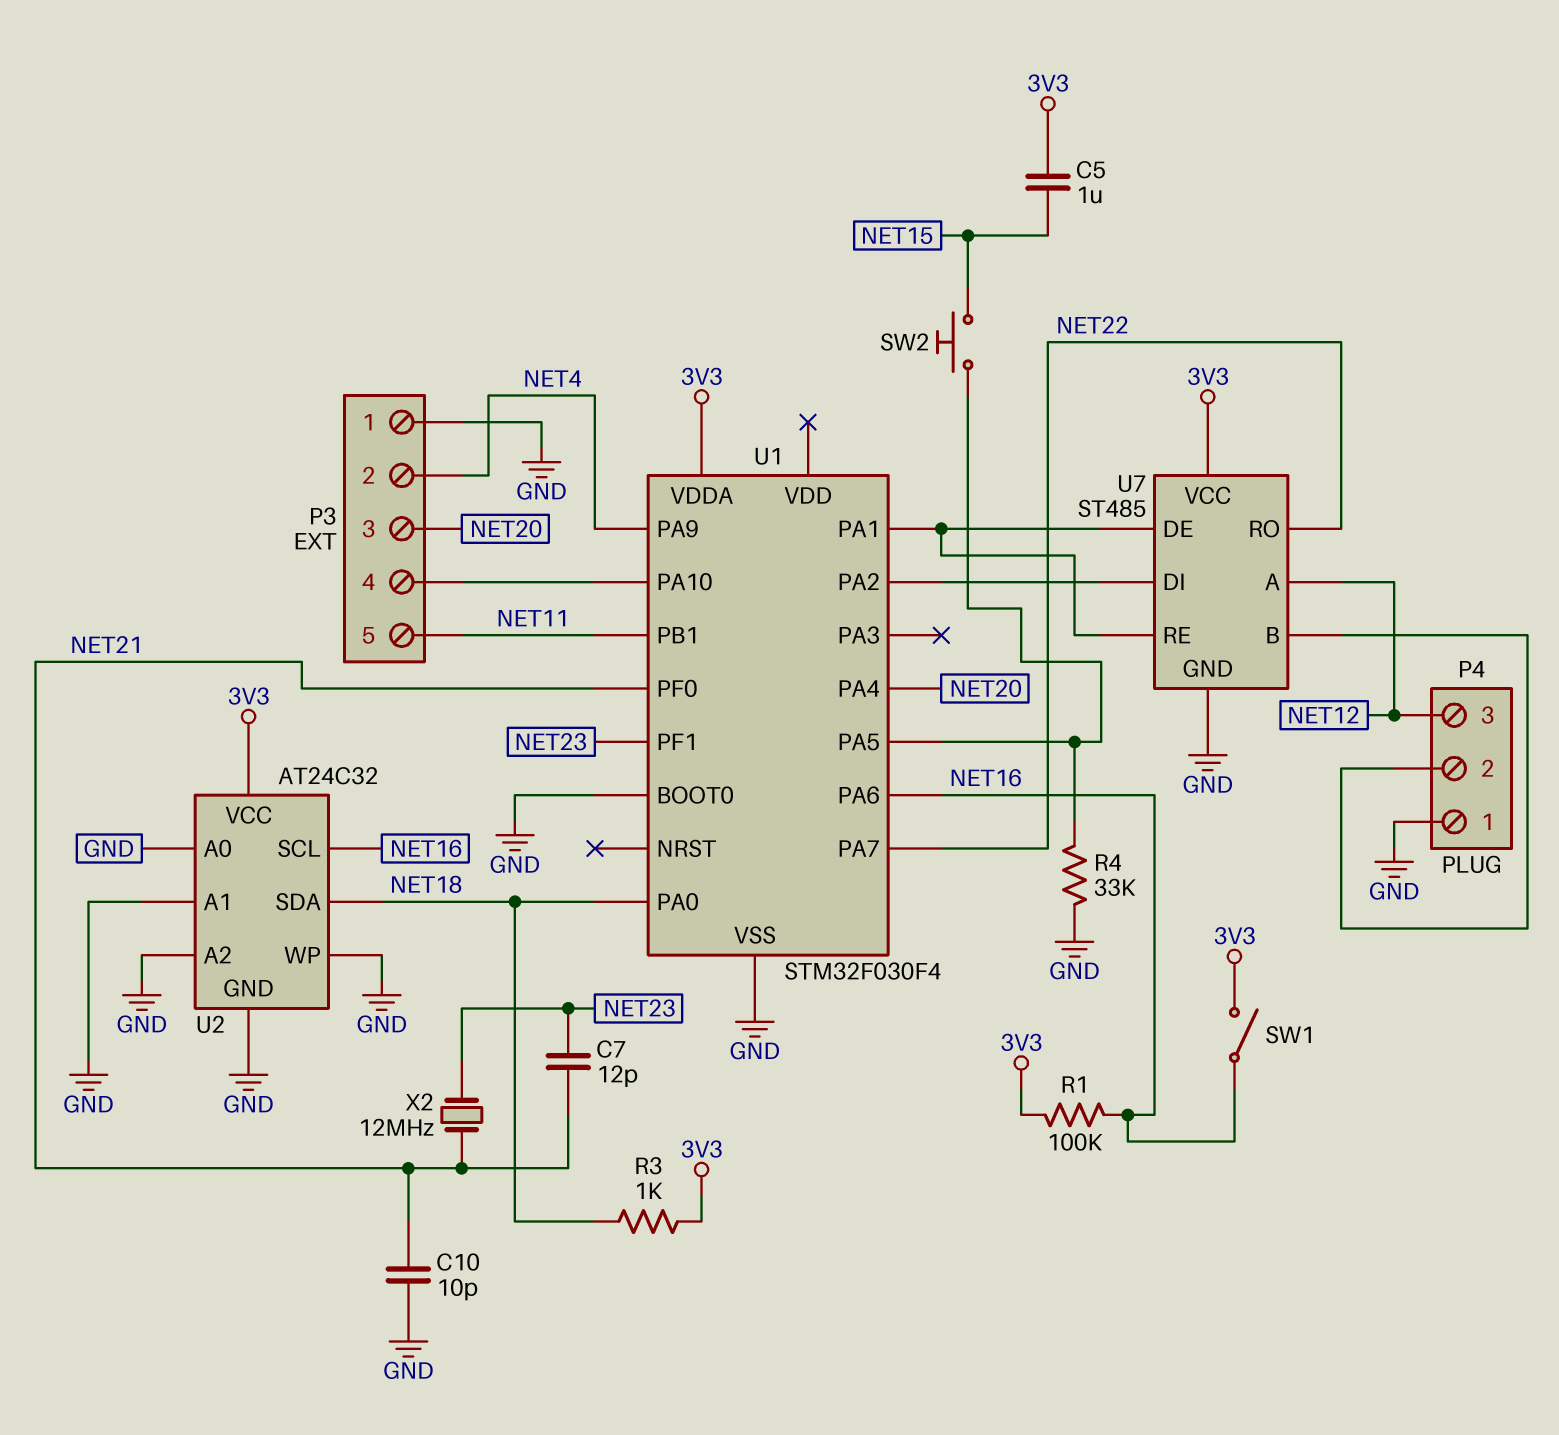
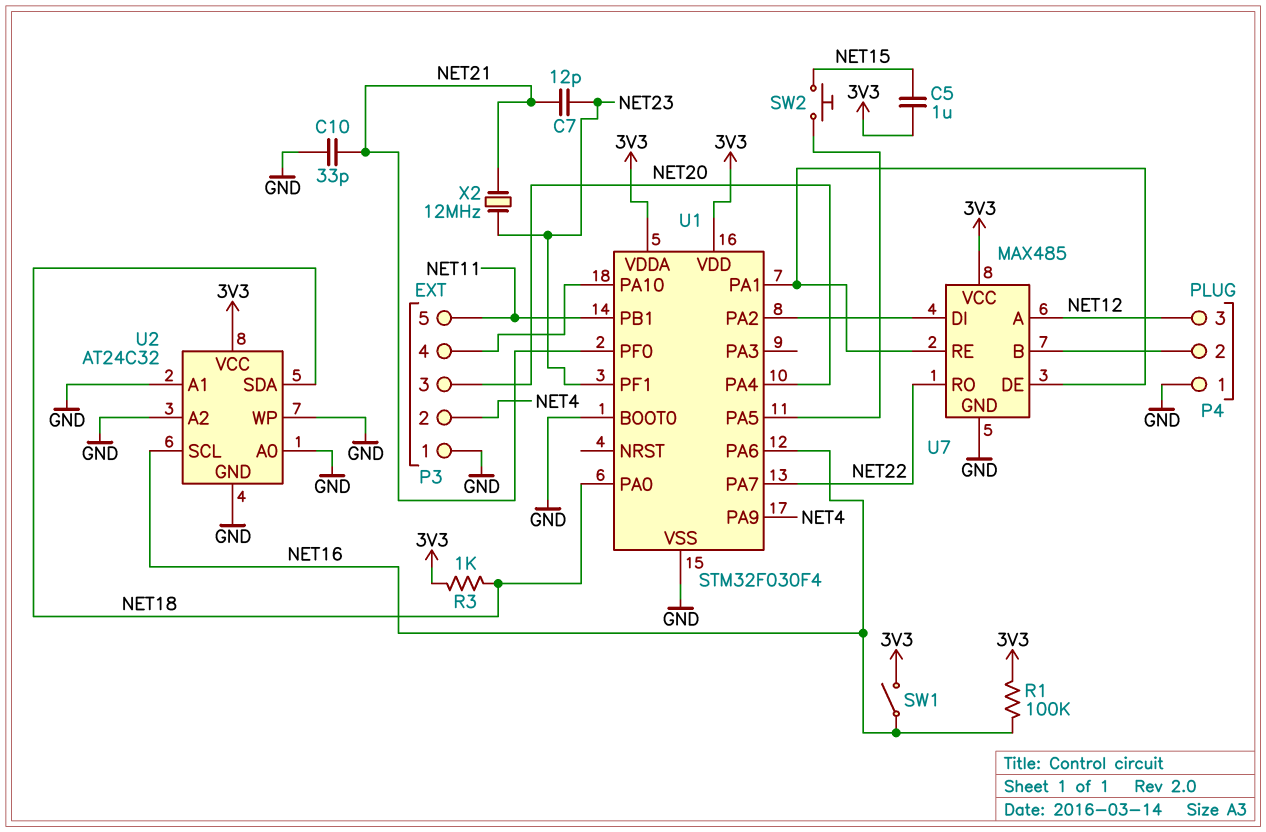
C10: 10pF (GND, NET21) -> 33pF (GND, NET21)
R4: 33k (GND, U1/PA5) -> none
U1 pin VDD: none -> 3V3
U7: ST485 -> MAX485

